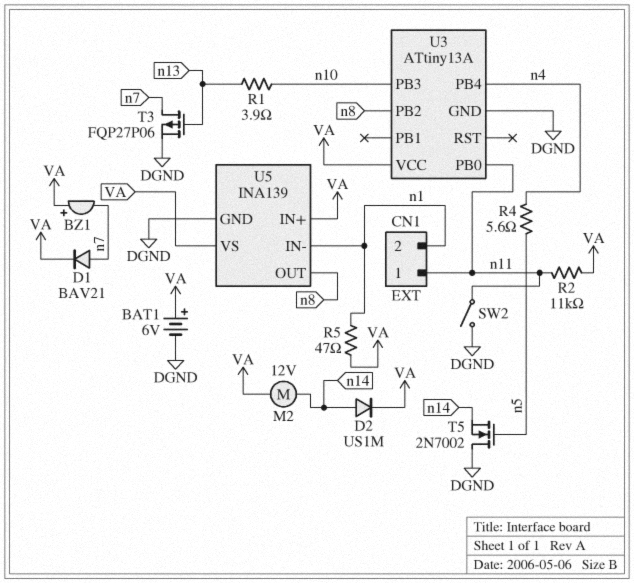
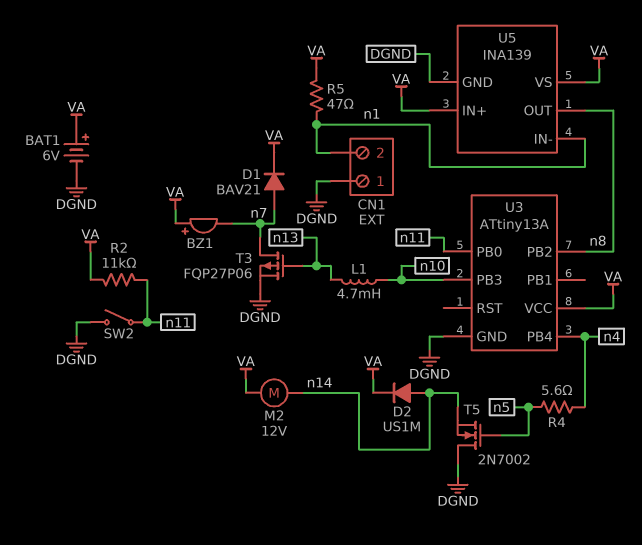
CN1 pin 1: n11 -> DGND
L1: none -> 4.7mH (n10, n13)
R1: 3.9 (n10, n13) -> none

